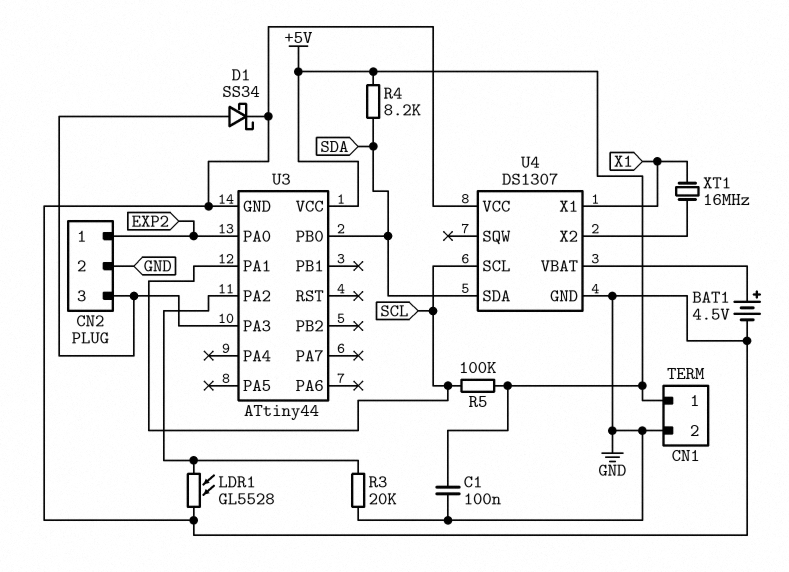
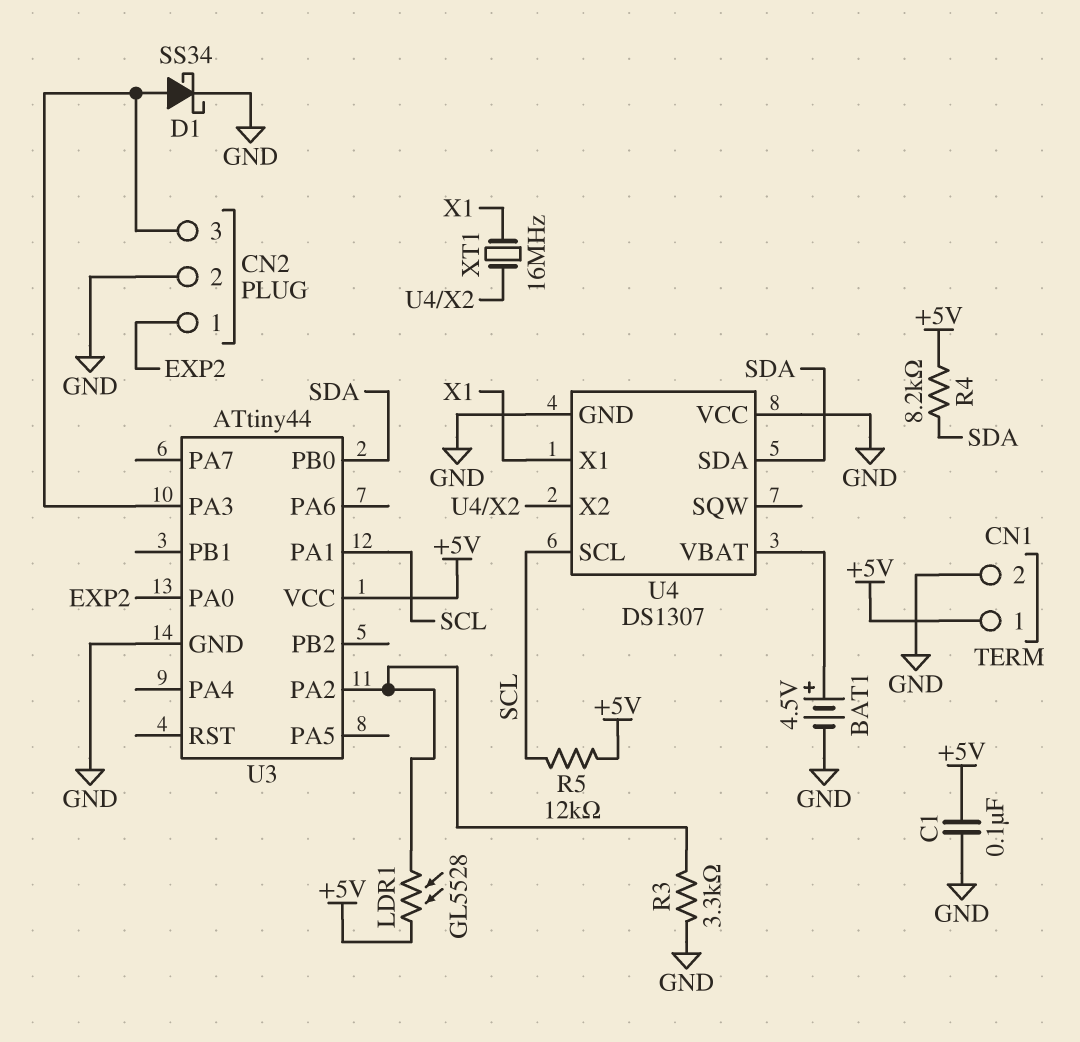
LDR1: GL5528 (GND, U3/PA2) -> GL5528 (+5V, U3/PA2)
R3: 20k (GND, U3/PA2) -> 3.3k (GND, U3/PA2)
R5: 100k (+5V, SCL) -> 12k (+5V, SCL)

